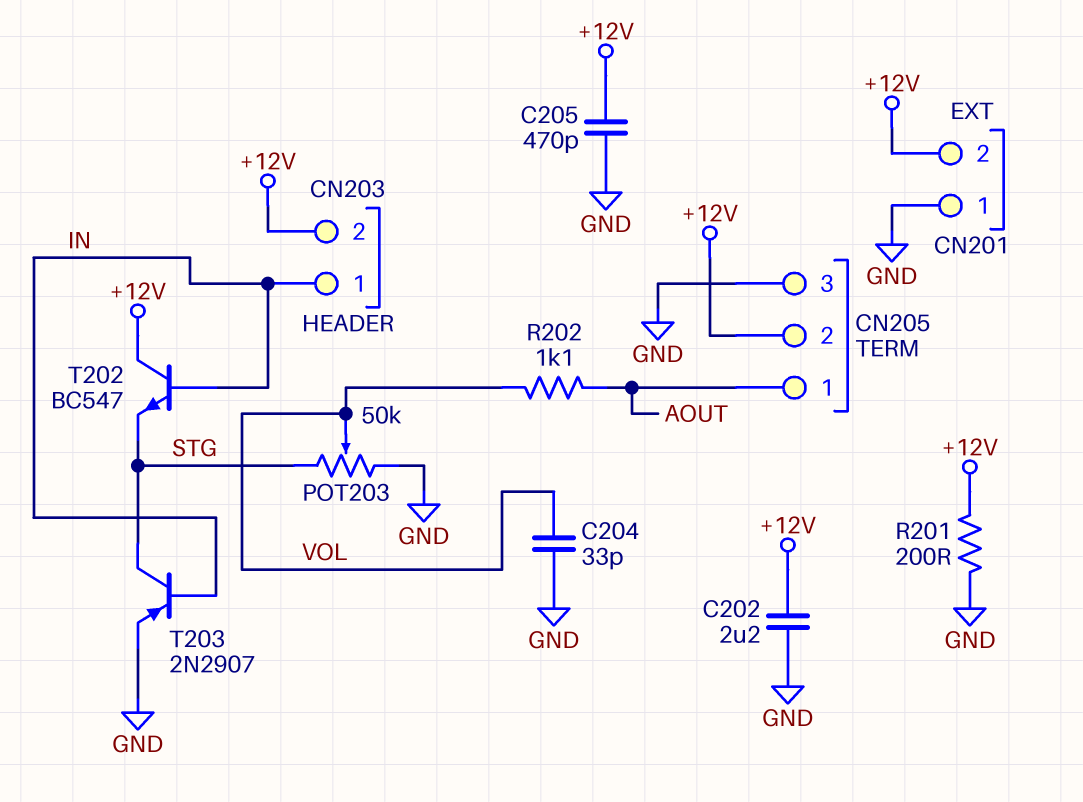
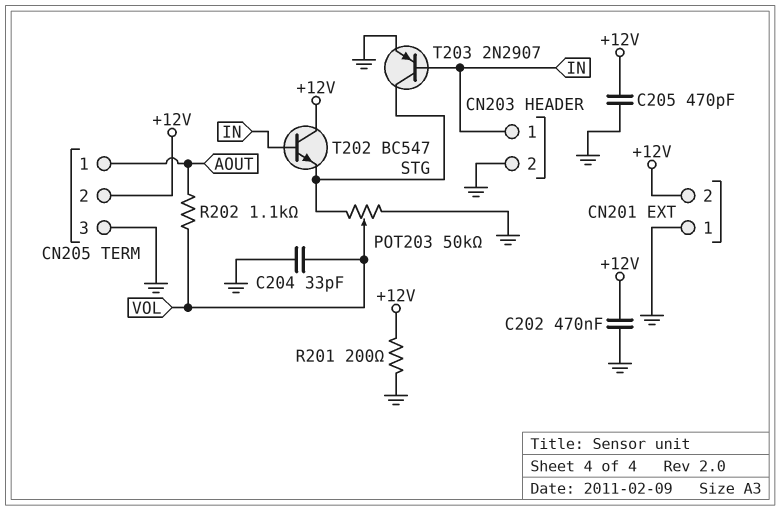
C202: 2.2uF (+12V, GND) -> 470nF (+12V, GND)
CN203 pin 2: +12V -> GND

